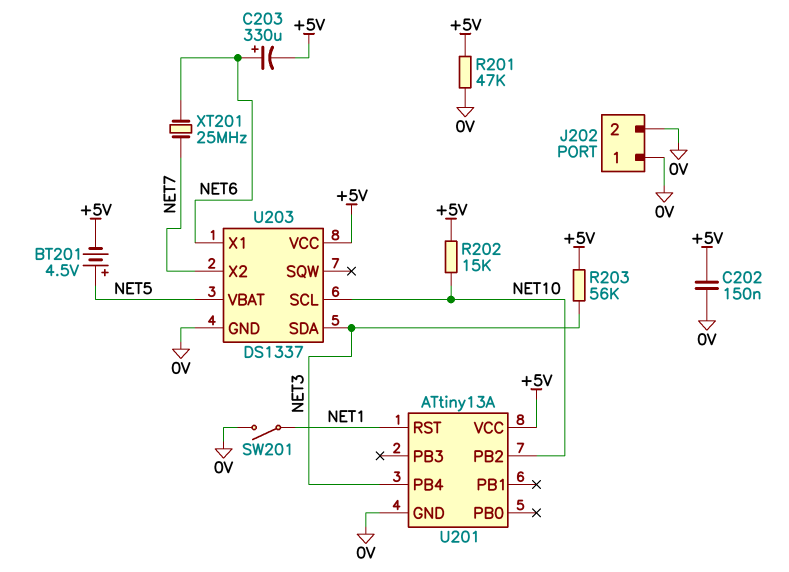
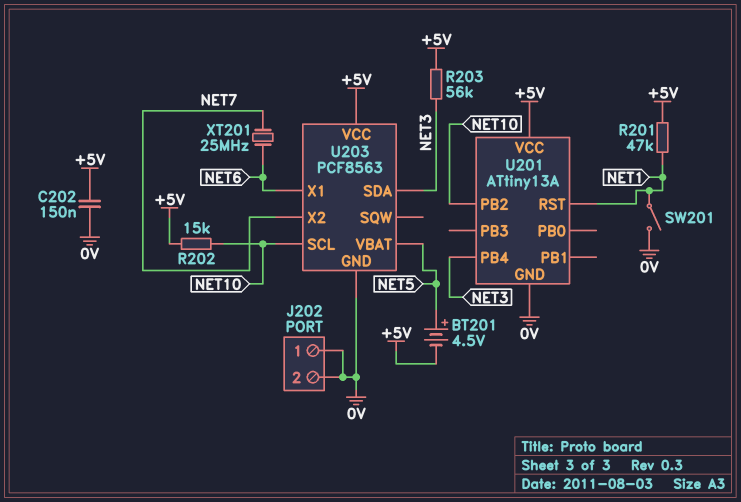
C203: 330uF (plus NET6, minus +5V) -> none
R201: 47k (+5V, 0V) -> 47k (+5V, NET1)
U203: DS1337 -> PCF8563

